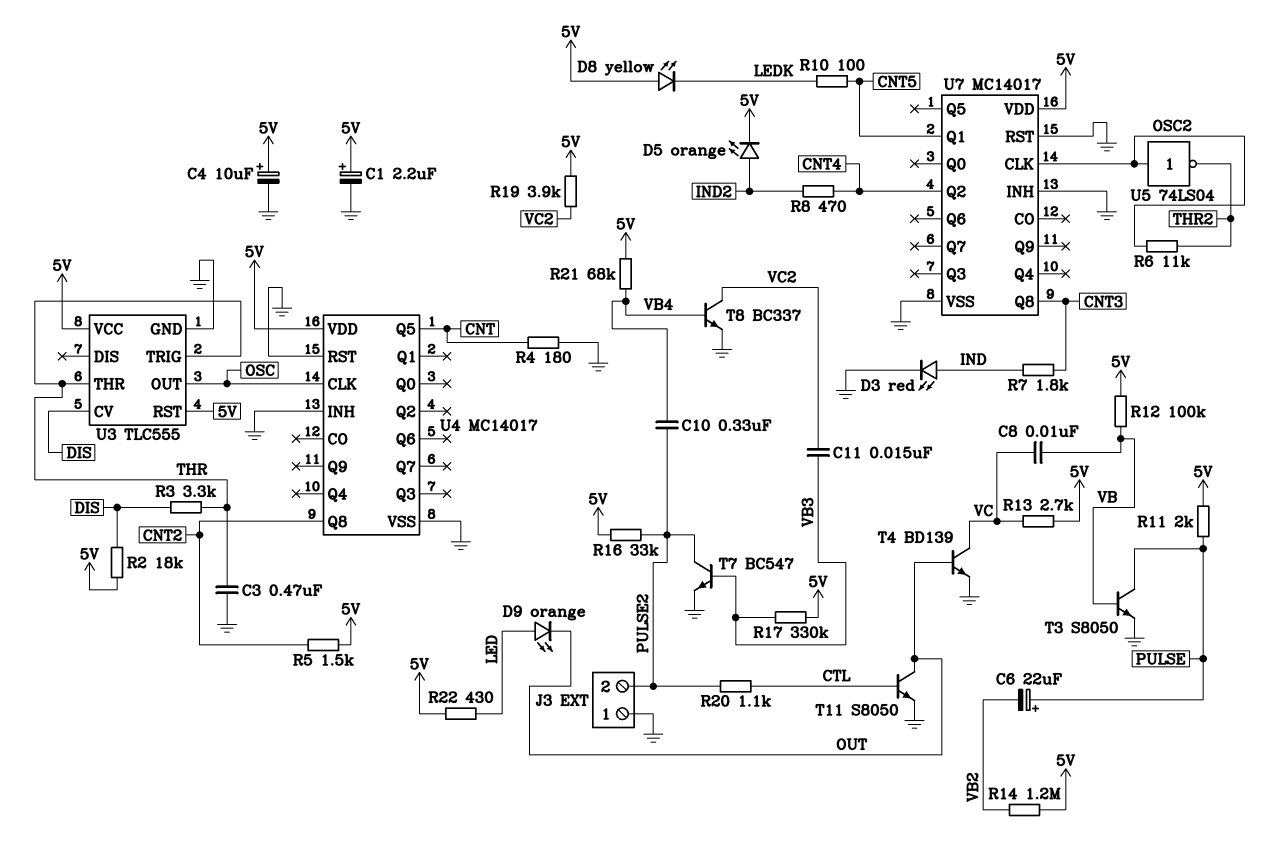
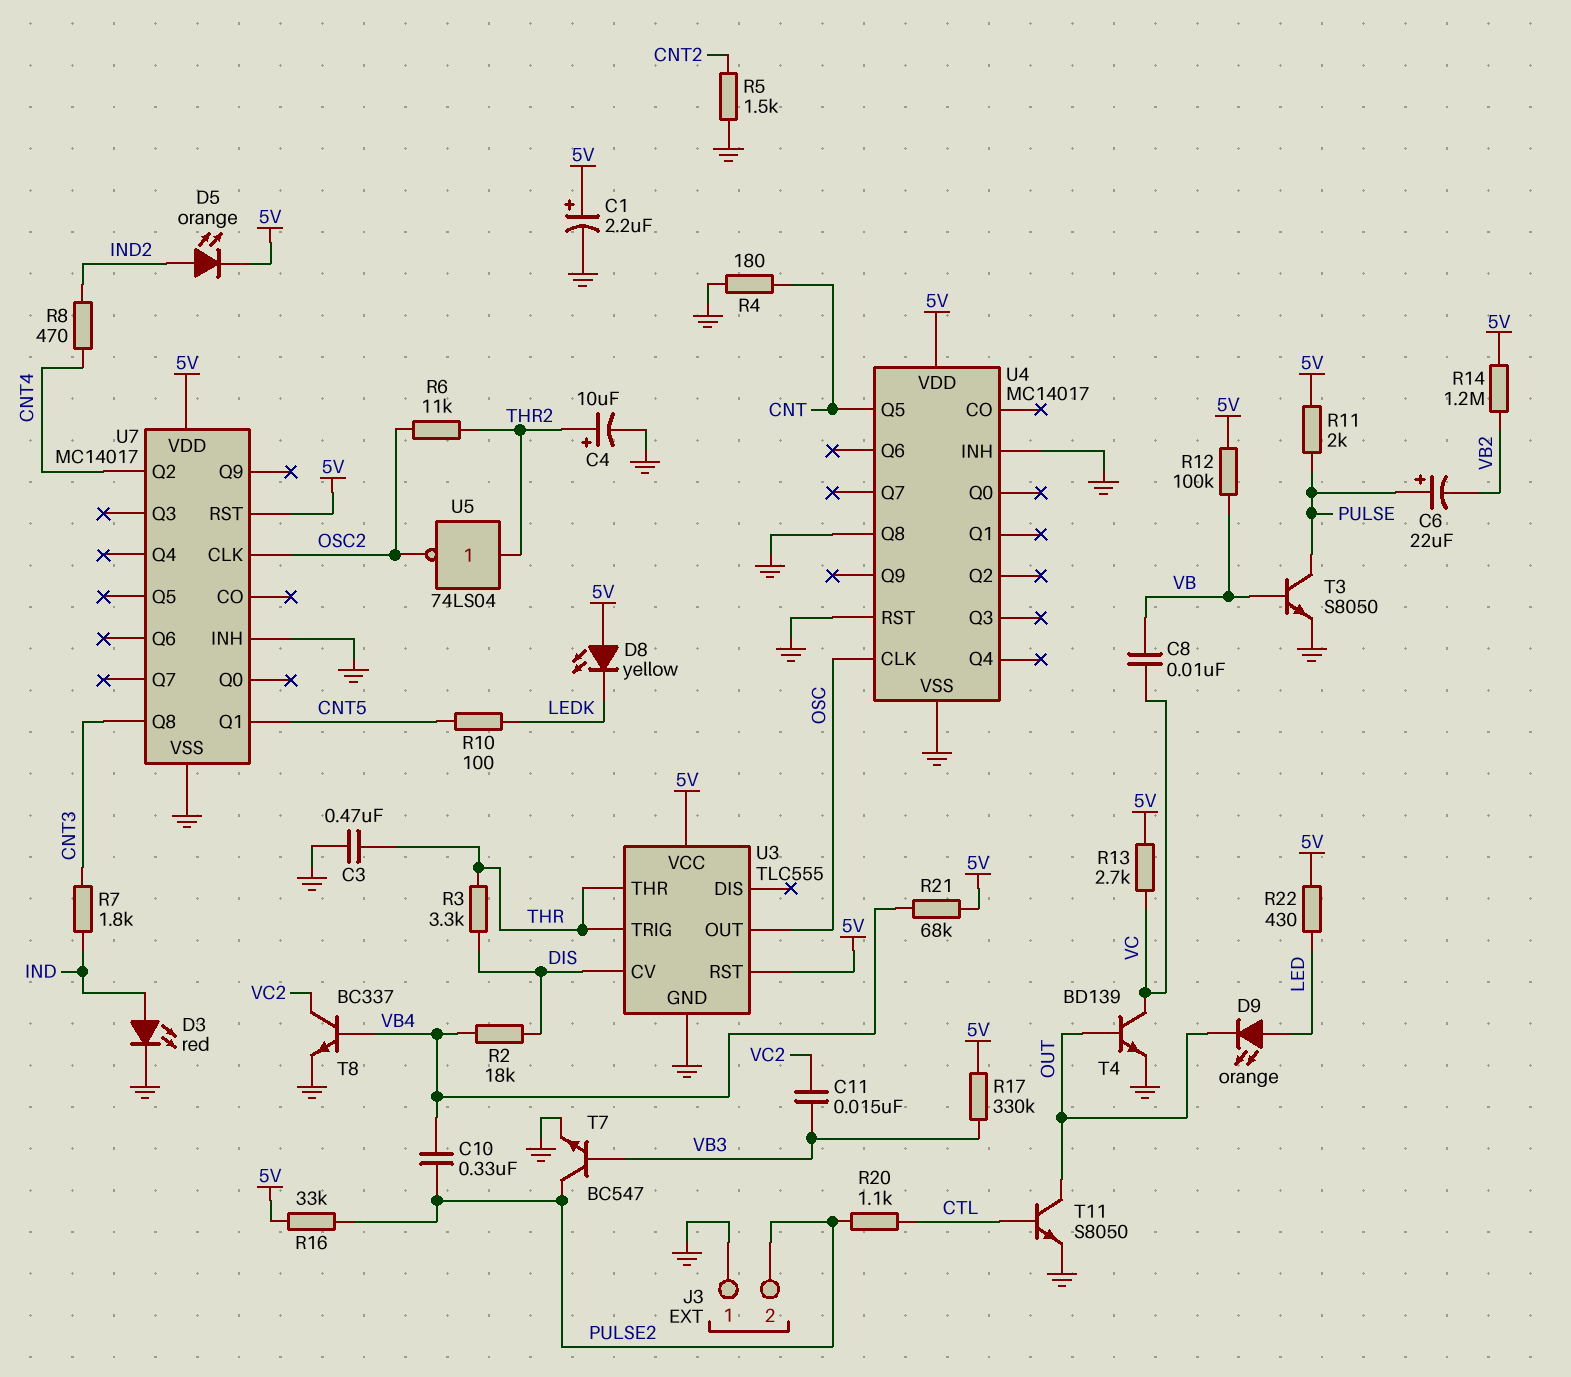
C4: 10uF (plus 5V, minus GND) -> 10uF (plus THR2, minus GND)
R2: 18k (5V, DIS) -> 18k (DIS, VB4)
R5: 1.5k (5V, CNT2) -> 1.5k (CNT2, GND)
R19: 3.9k (5V, VC2) -> none
U4 pin Q8: CNT2 -> GND
U5: NOT 74LS04 (in OSC2, out THR2) -> NOT 74LS04 (in THR2, out OSC2)
U7 pin RST: GND -> 5V

